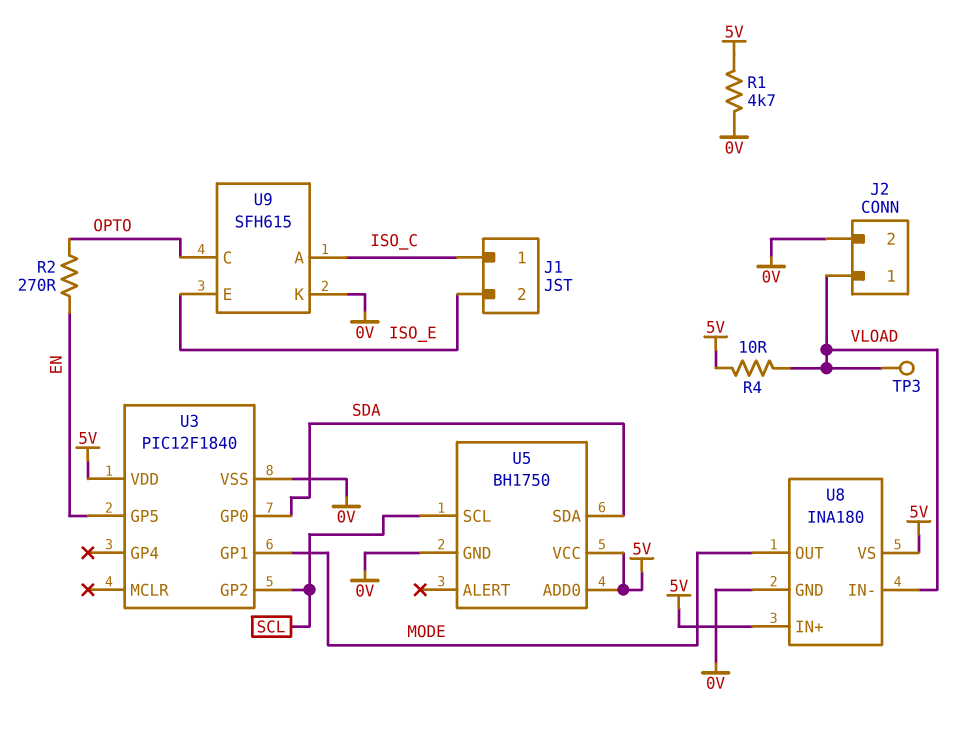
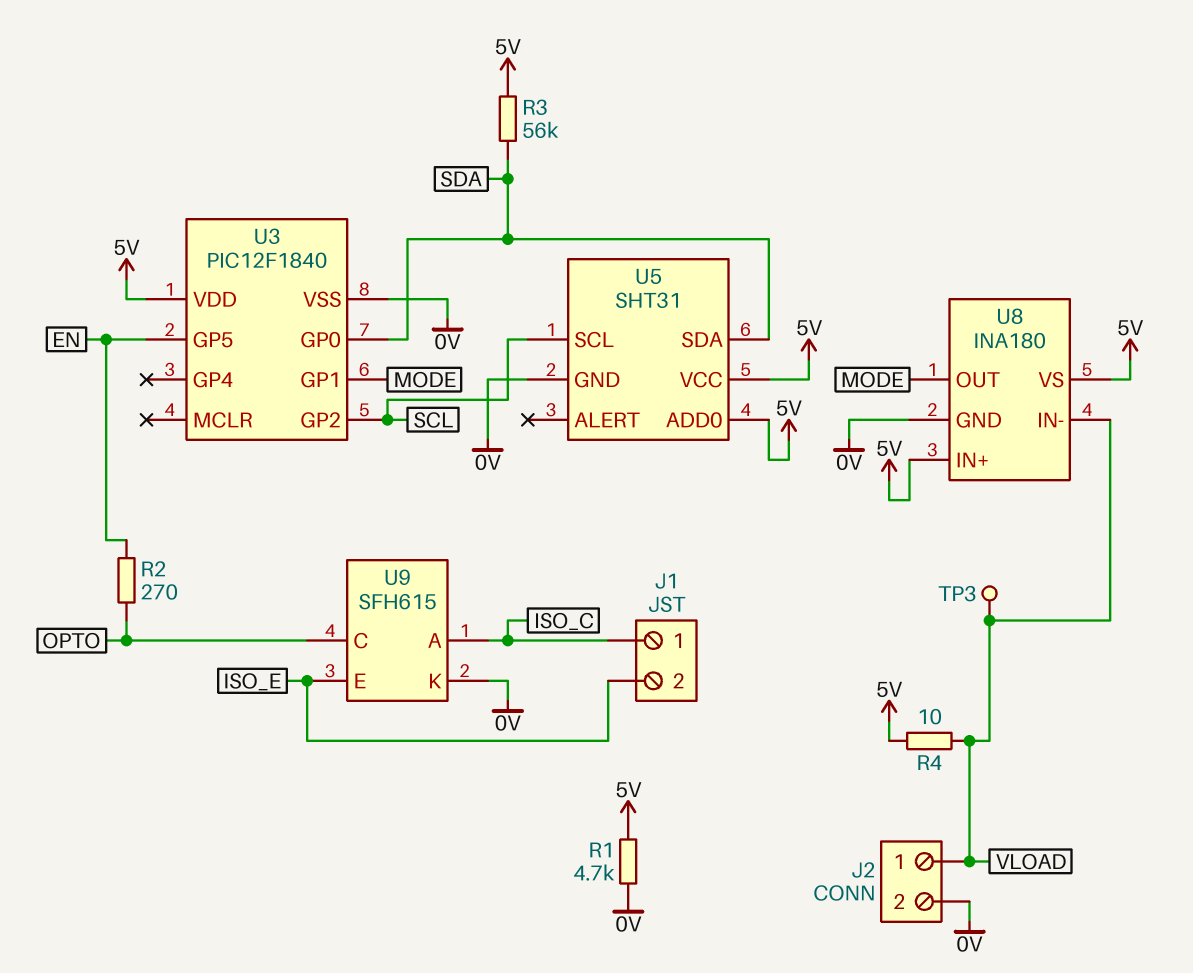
R3: none -> 56k (5V, SDA)
U5: BH1750 -> SHT31

